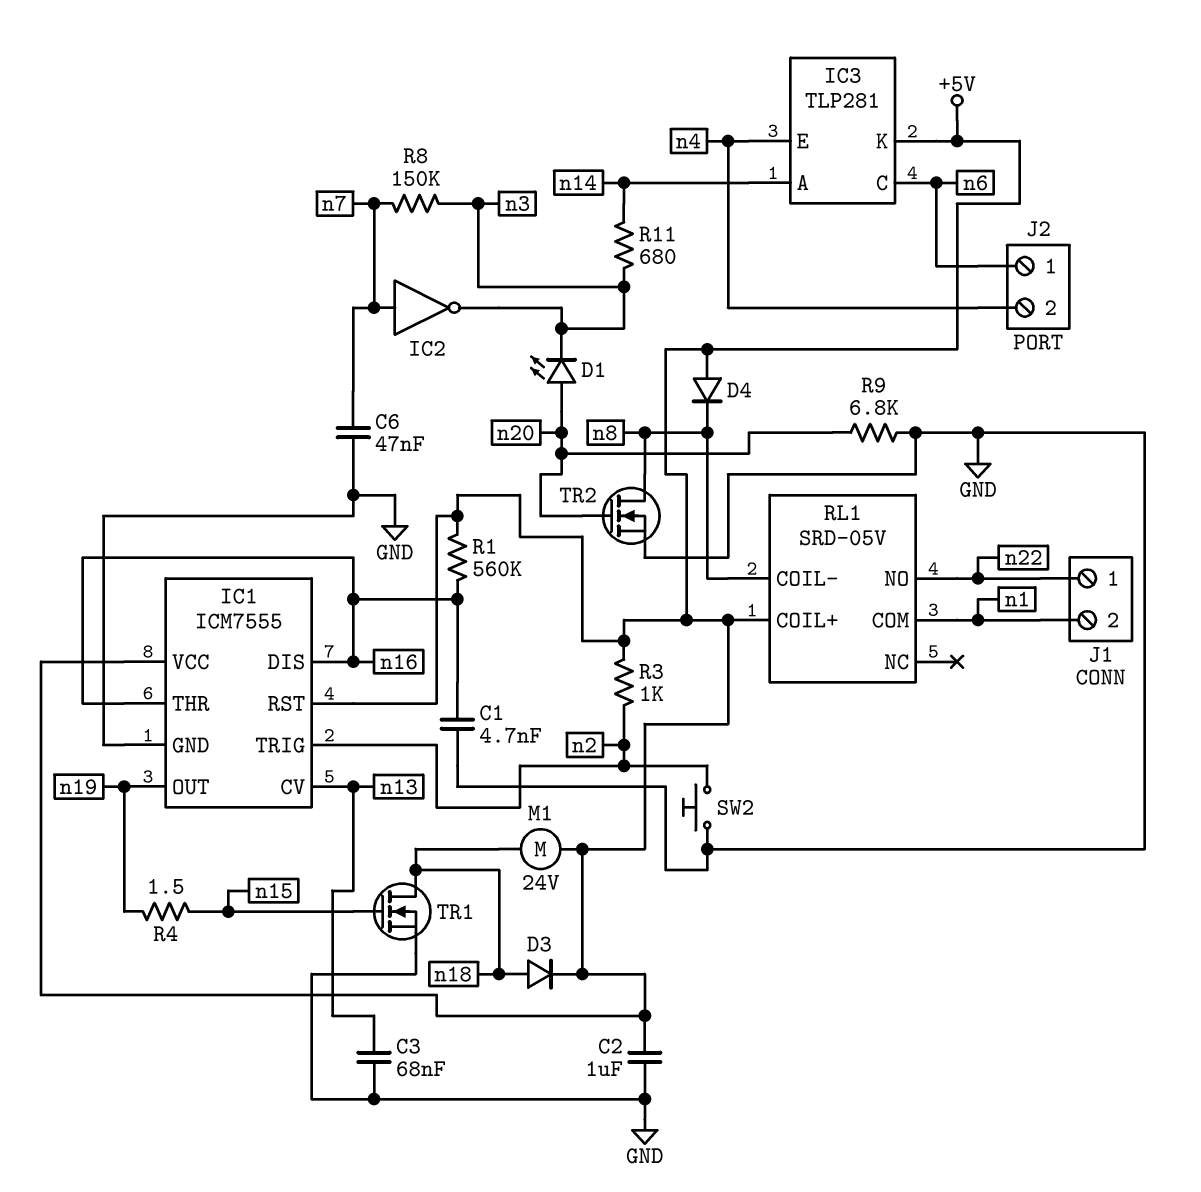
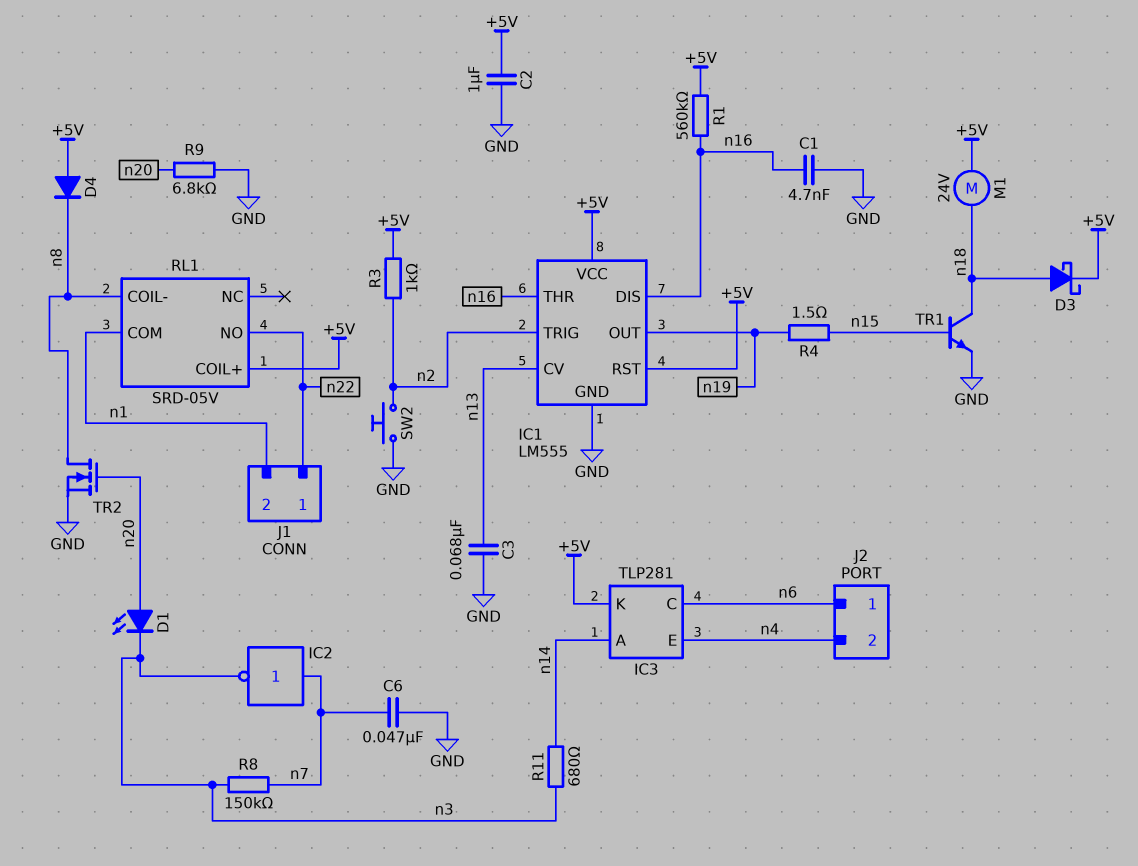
D3: diode (A n18, K +5V) -> schottky (A n18, K +5V)
IC1: ICM7555 -> LM555
TR1: NMOS (G n15, D n18, S GND) -> NPN (B n15, C n18, E GND)

